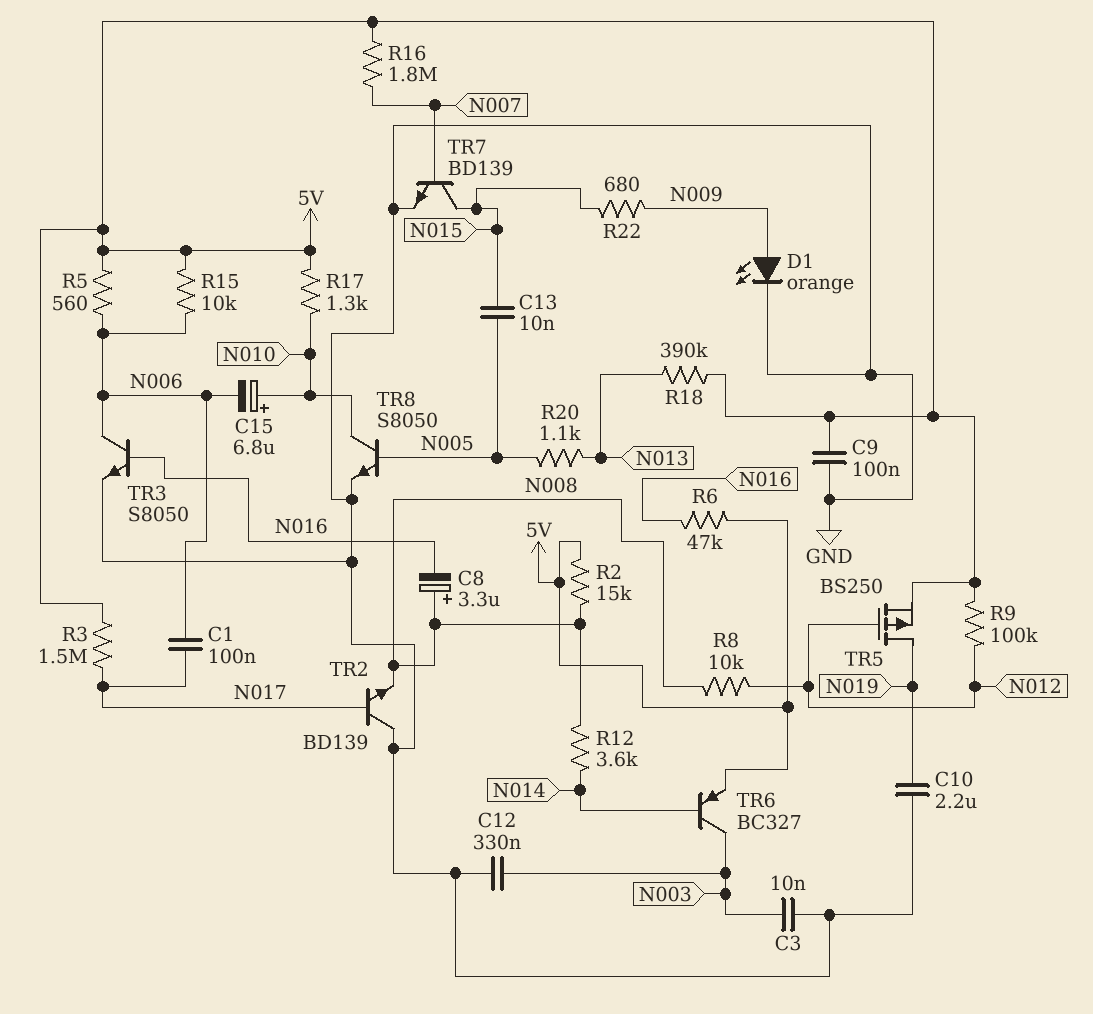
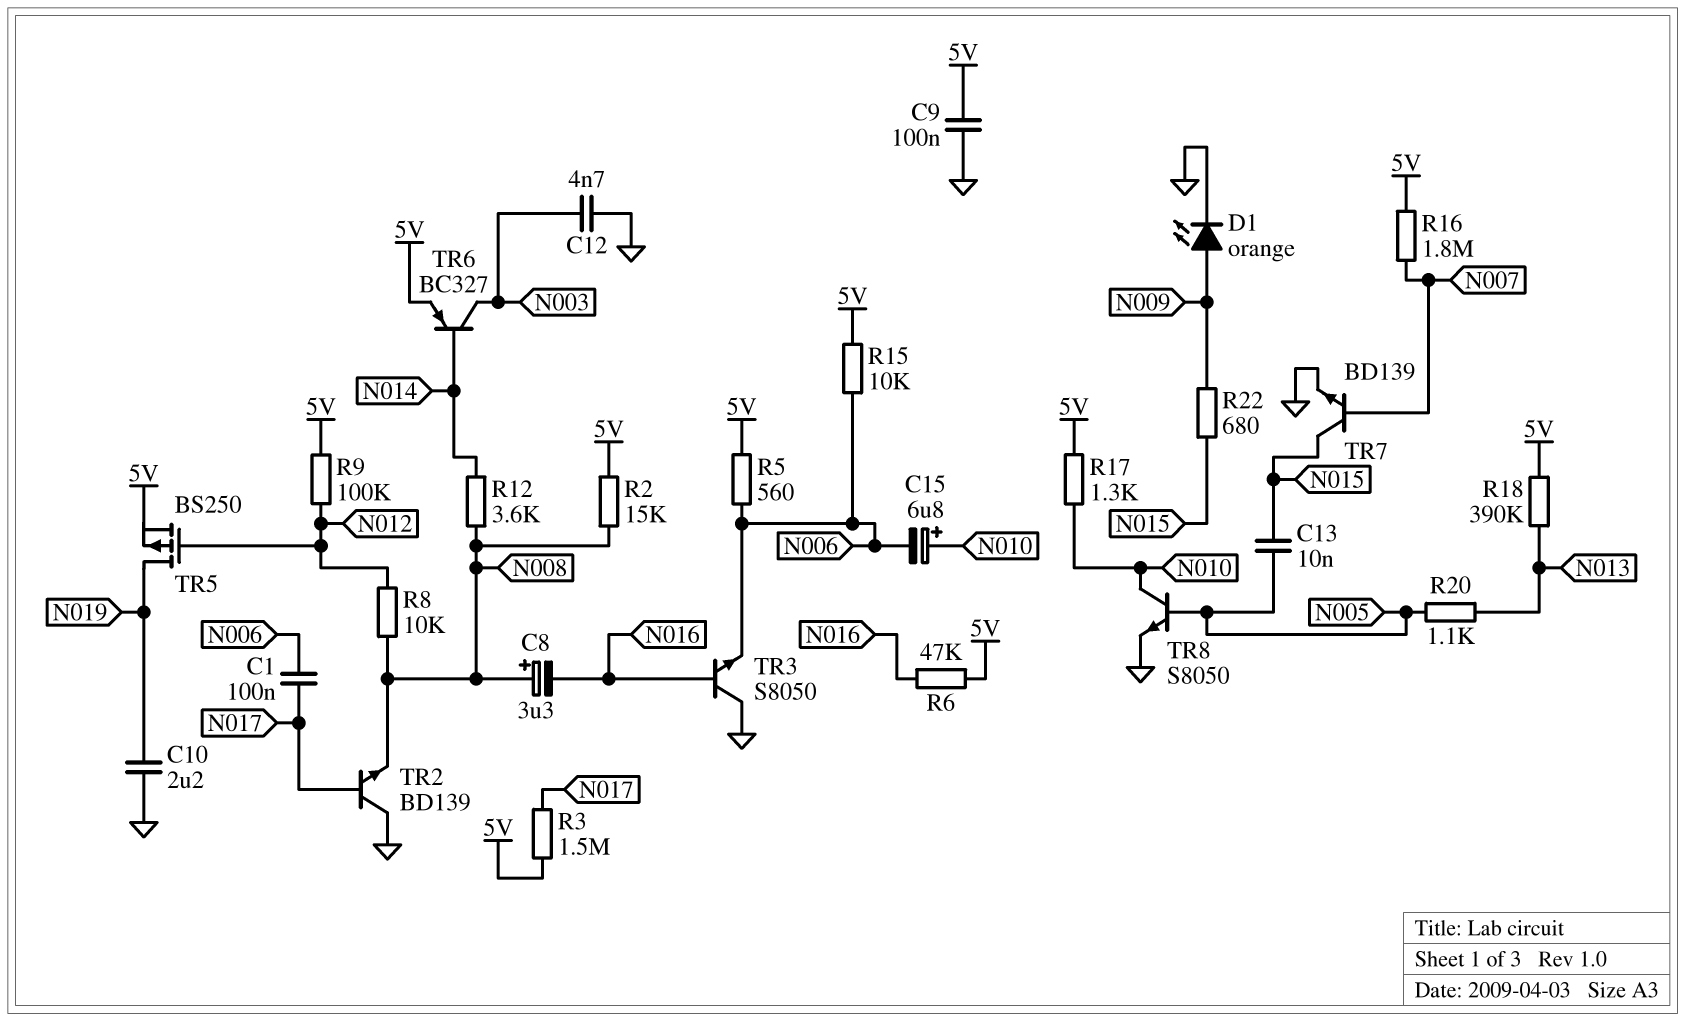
C3: 10nF (GND, N003) -> none
C12: 330nF (GND, N003) -> 4.7nF (GND, N003)
TR3: NPN S8050 (B N016, C N006, E GND) -> NPN S8050 (B N016, C GND, E N006)

